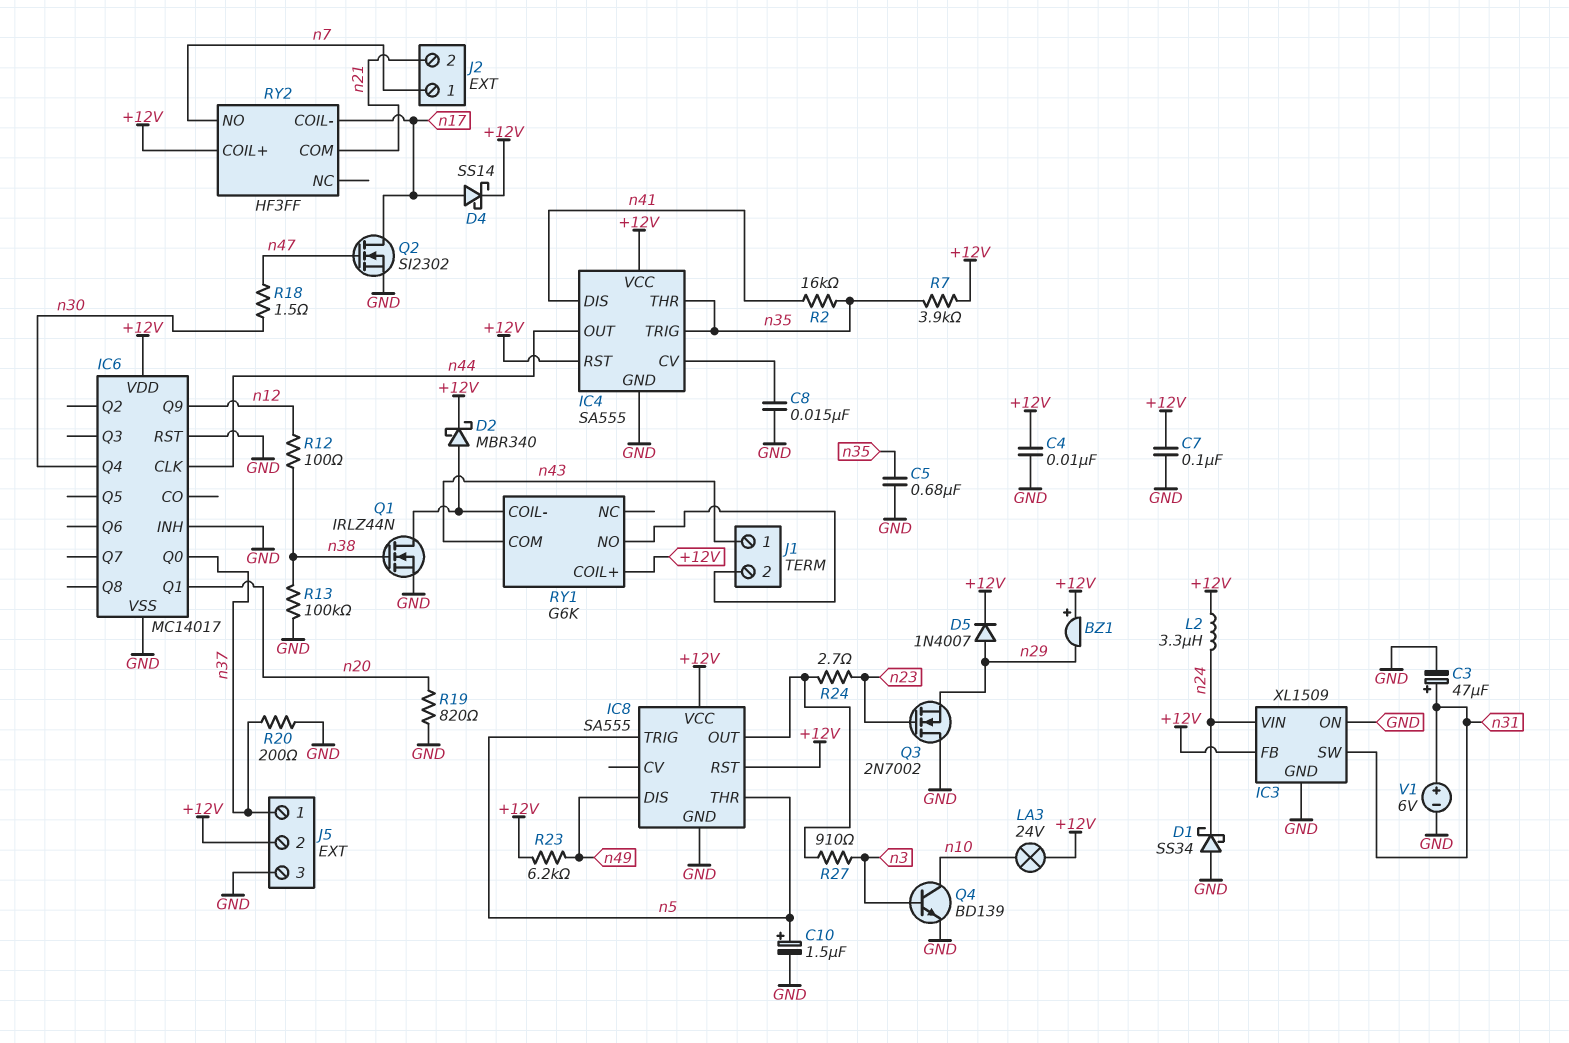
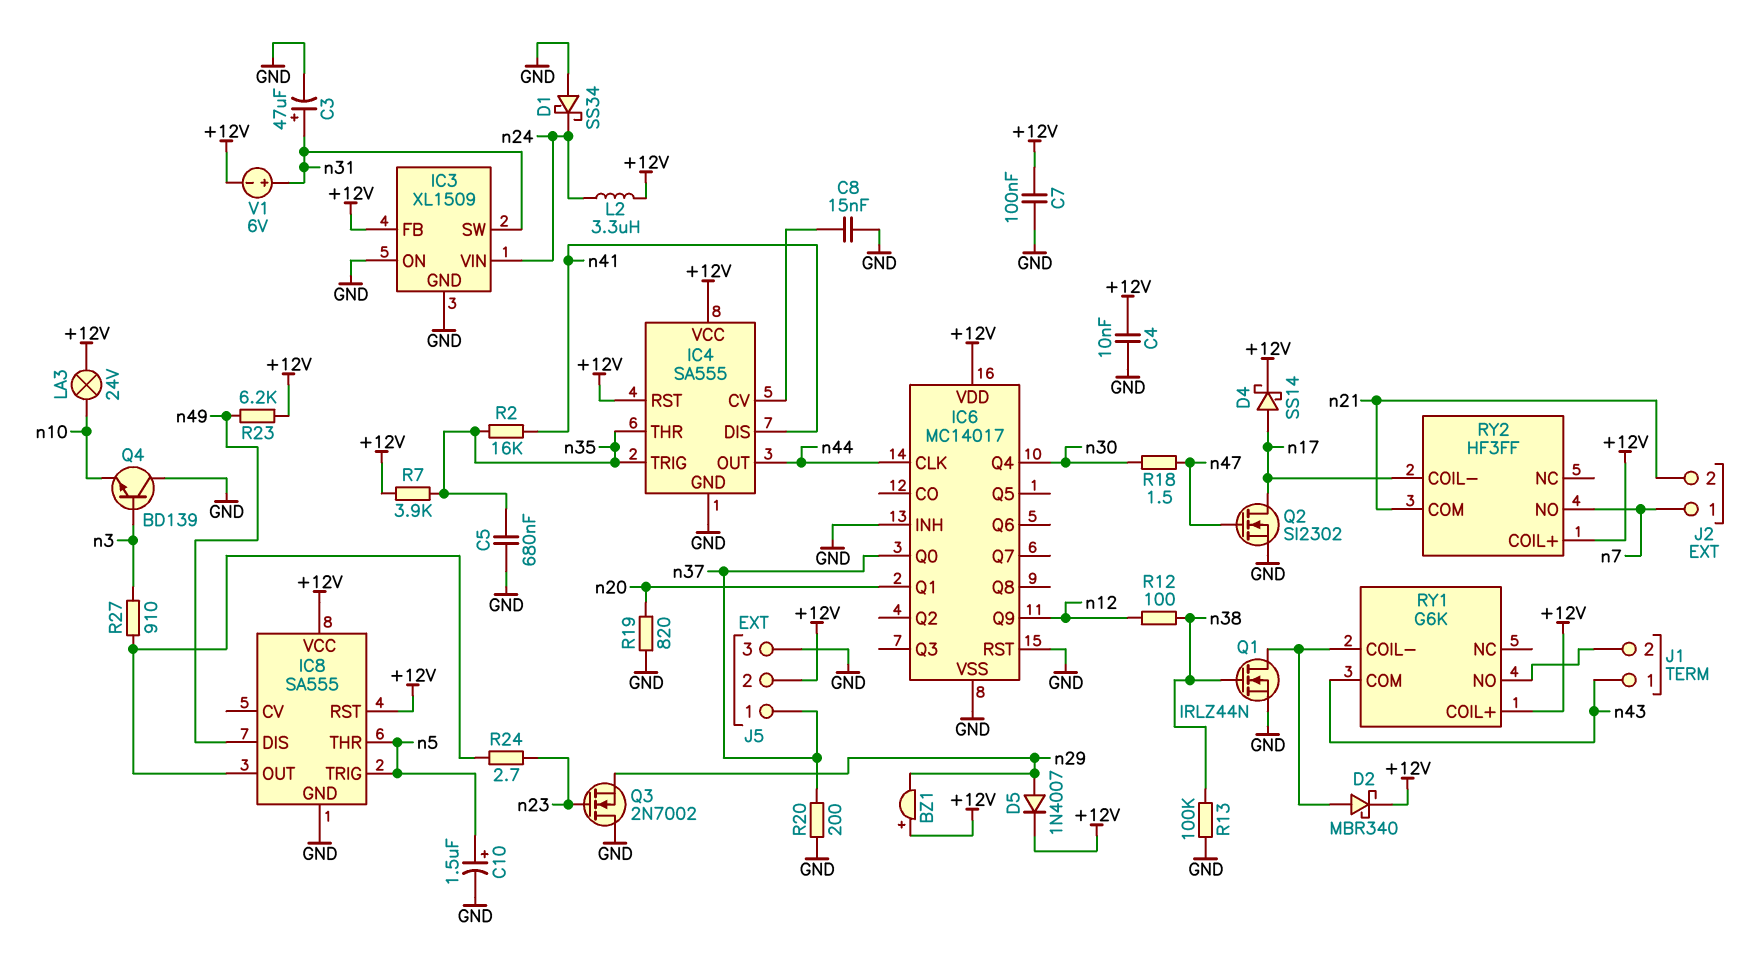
Q4: NPN BD139 (B n3, C n10, E GND) -> NPN BD139 (B n3, C GND, E n10)
V1: 6V (plus n31, minus GND) -> 6V (plus n31, minus +12V)

